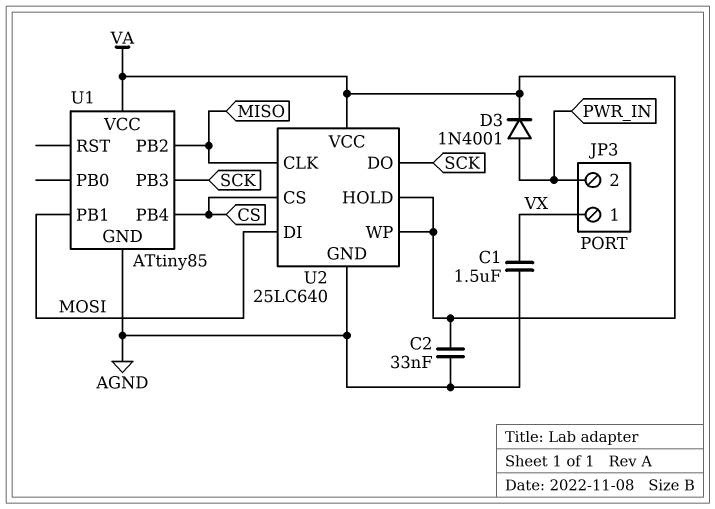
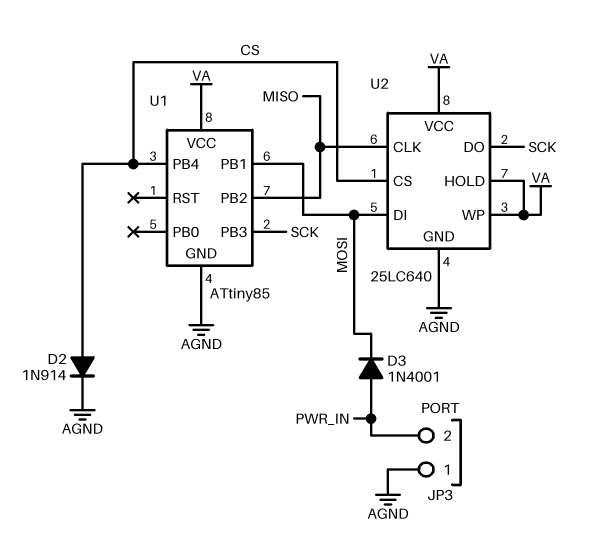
C1: 1.5uF (AGND, VX) -> none
C2: 33nF (AGND, VA) -> none
D2: none -> diode 1N914 (A CS, K AGND)
D3: diode 1N4001 (A PWR_IN, K VA) -> diode 1N4001 (A PWR_IN, K MOSI)
JP3 pin 1: VX -> AGND

